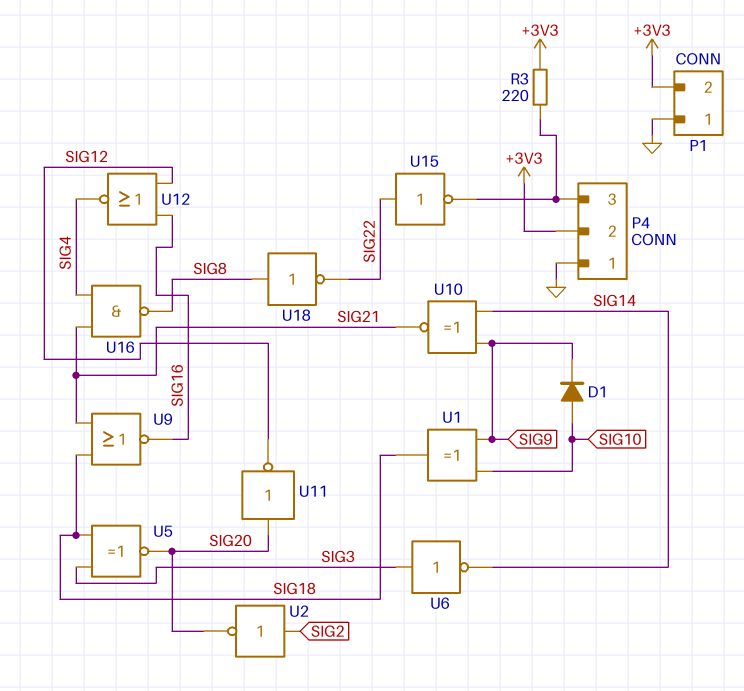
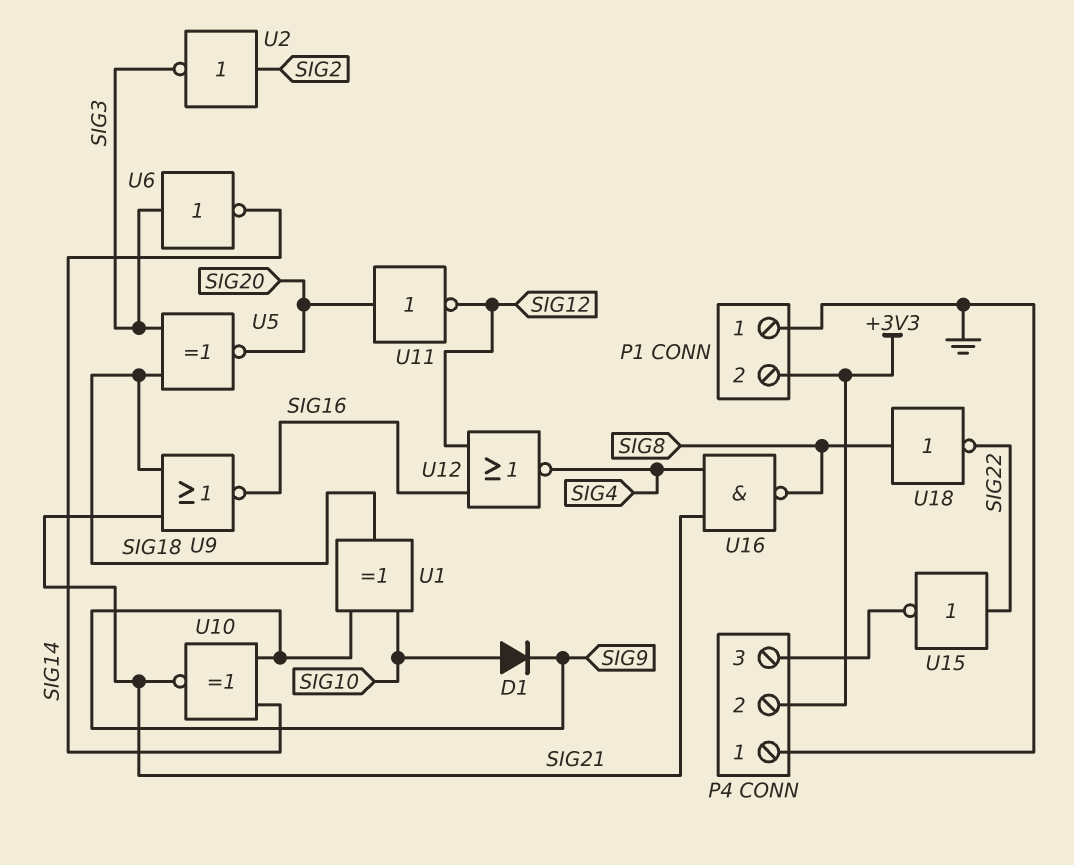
R3: 220 (+3V3, P4/3) -> none
U2: NOT (in SIG2, out SIG20) -> NOT (in SIG2, out SIG3)

